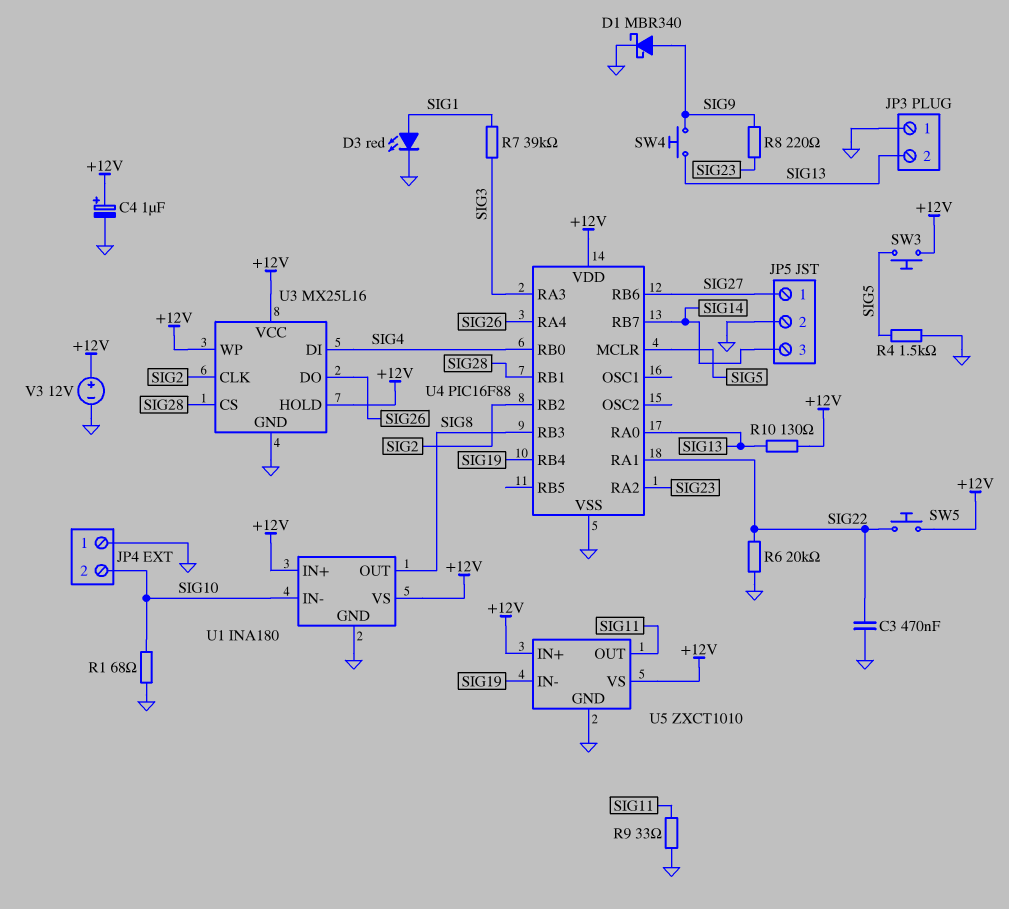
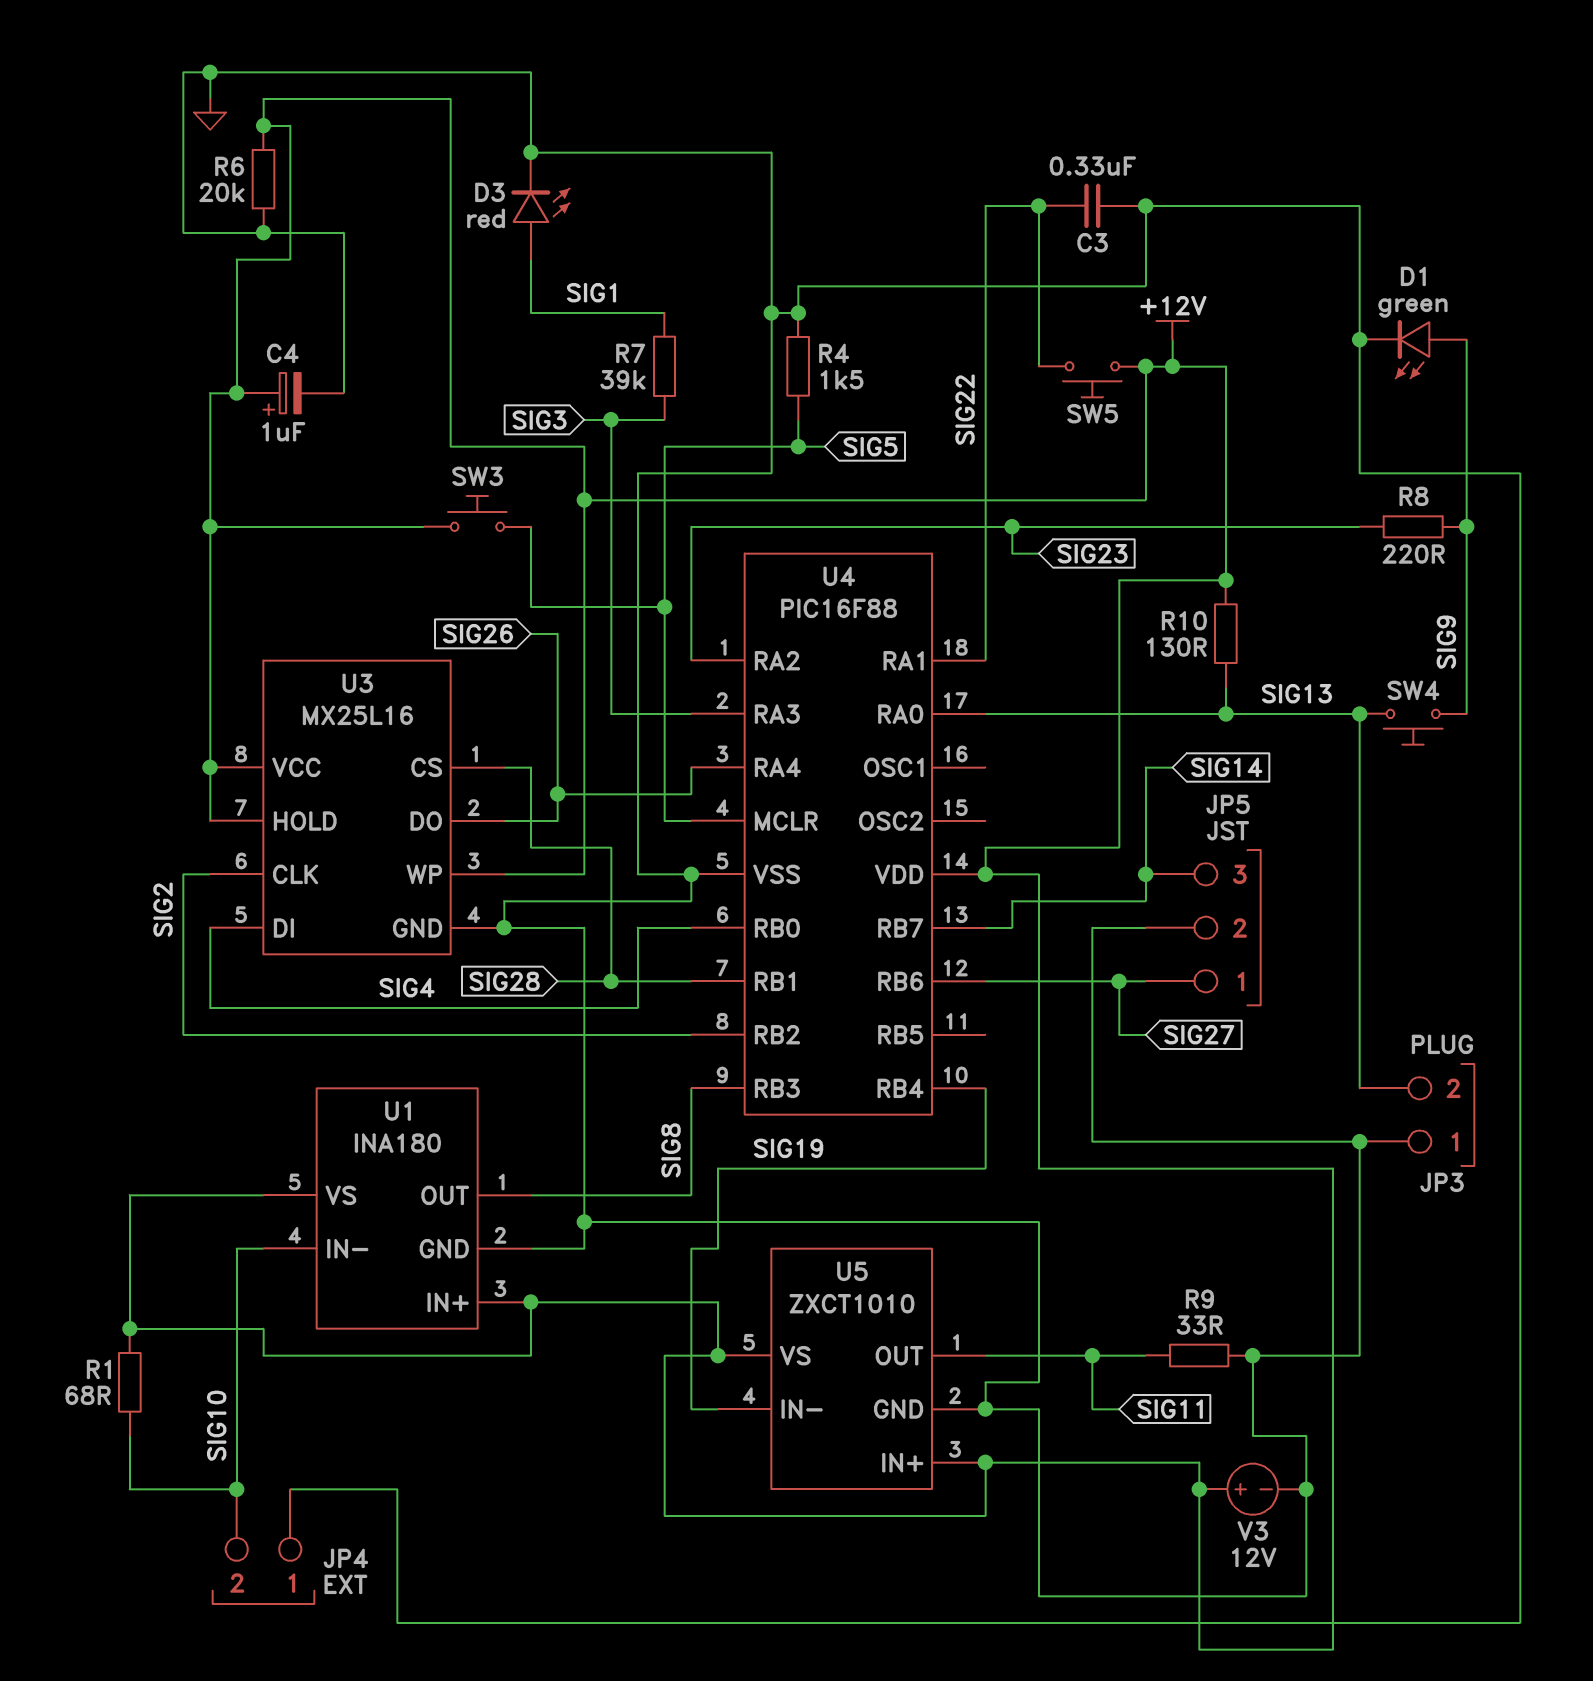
C3: 470nF (GND, SIG22) -> 330nF (GND, SIG22)
D1: schottky MBR340 (A SIG9, K GND) -> LED green (A SIG9, K GND)
R1: 68 (GND, SIG10) -> 68 (+12V, SIG10)
R6: 20k (GND, SIG22) -> 20k (+12V, GND)

